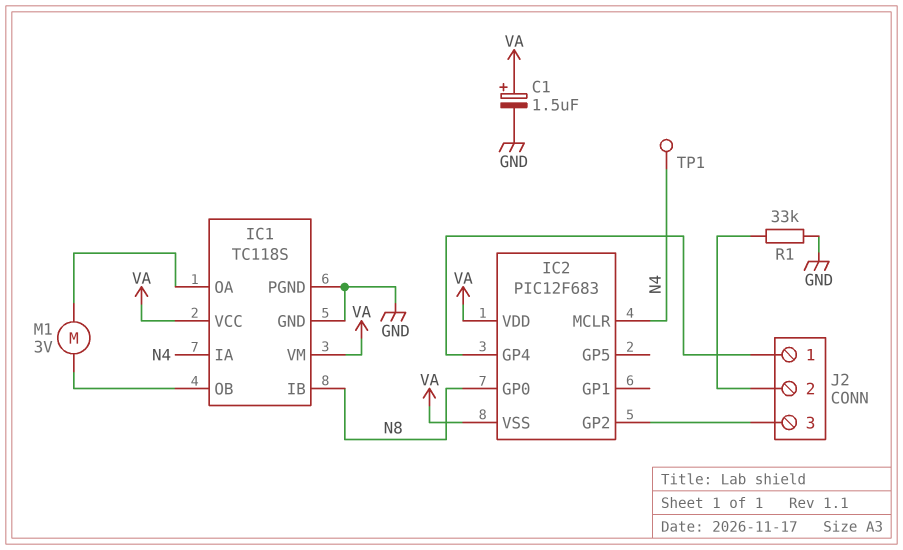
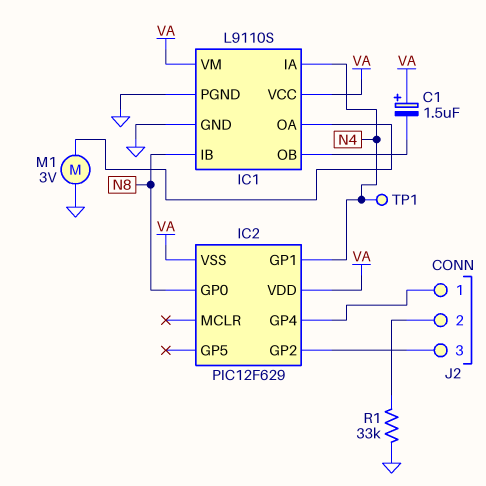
C1: 1.5uF (plus VA, minus GND) -> 1.5uF (plus VA, minus IC1/OB)
IC1: TC118S -> L9110S
IC2: PIC12F683 -> PIC12F629
IC2 pin GP1: none -> N4
IC2 pin MCLR: N4 -> none
M1: motor 3V (IC1/OA, IC1/OB) -> motor 3V (GND, IC1/OA)

